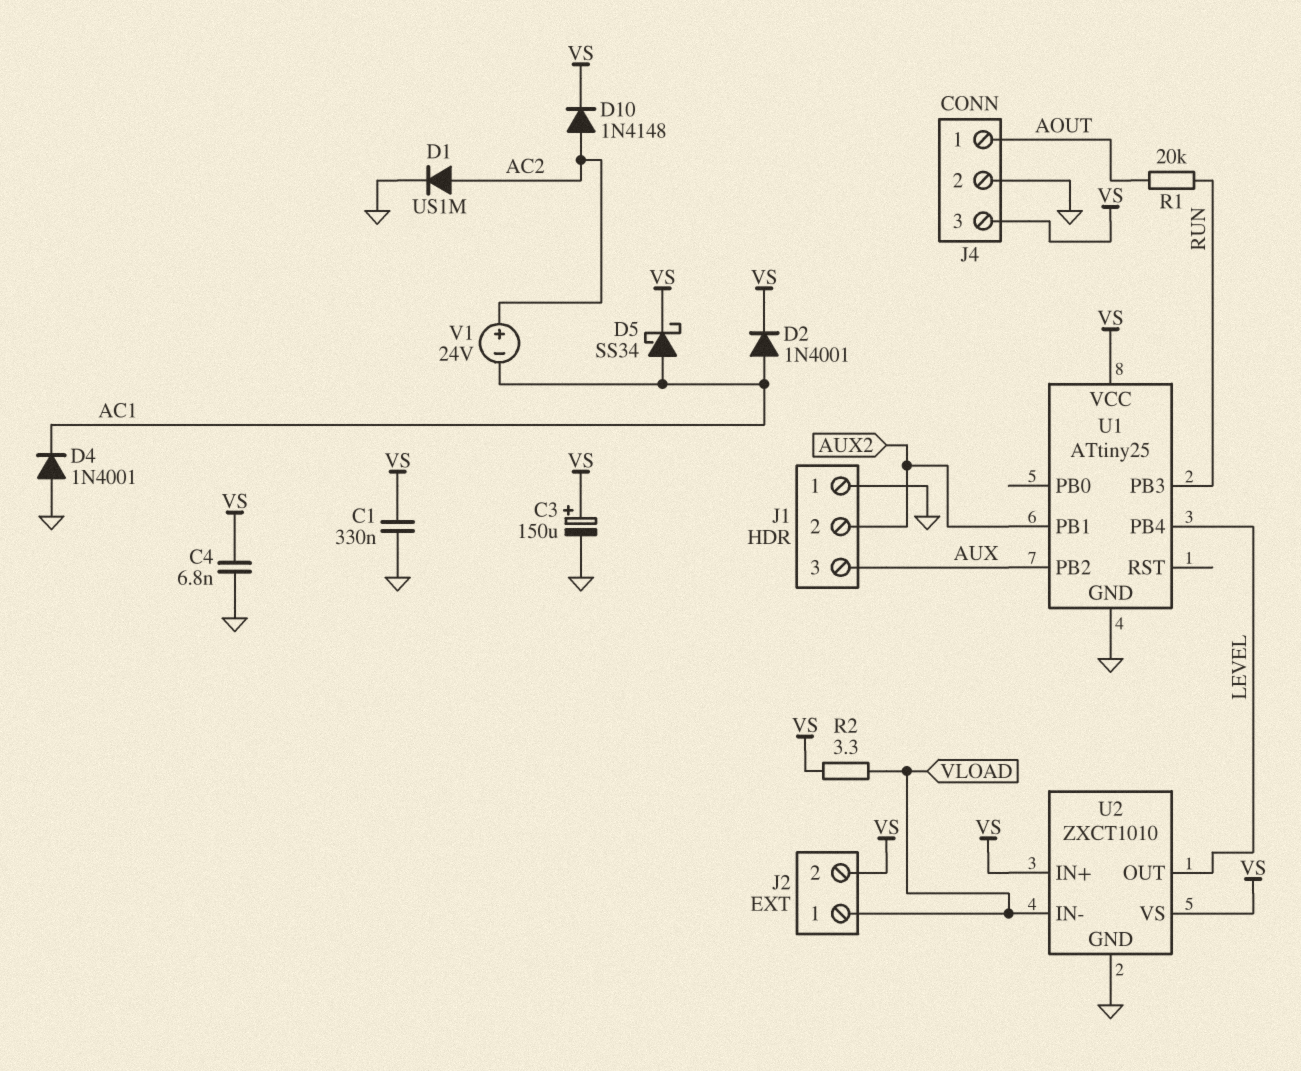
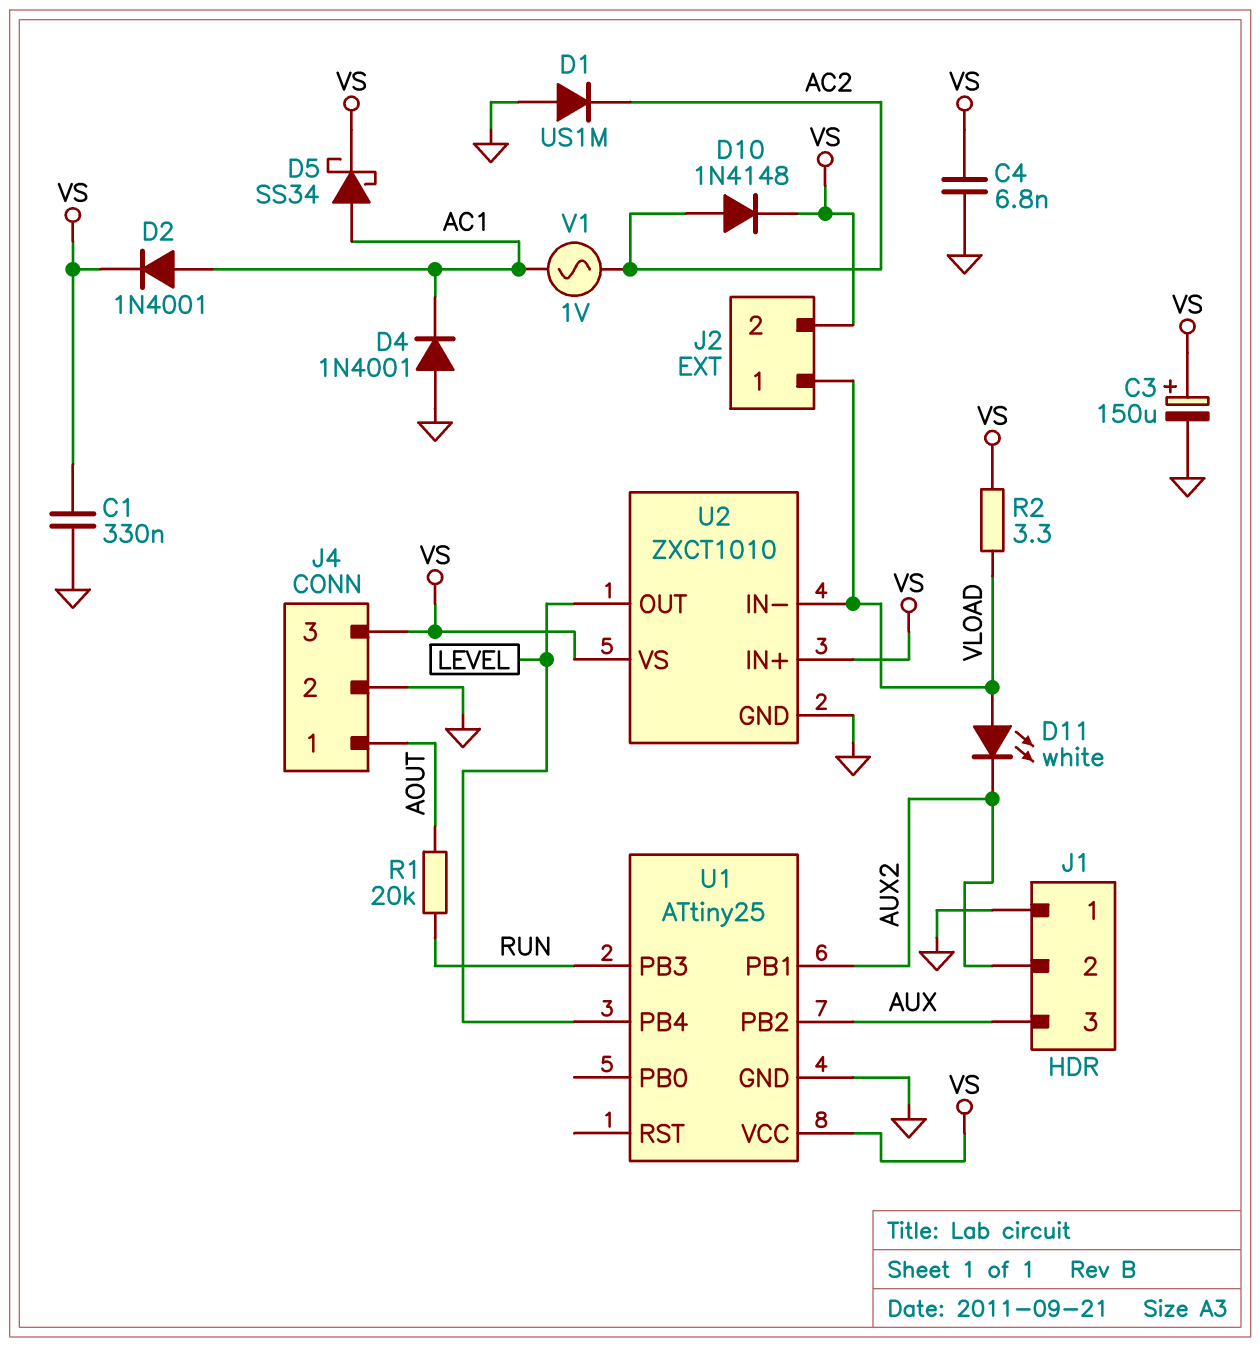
D1: diode US1M (A AC2, K GND) -> diode US1M (A GND, K AC2)
D11: none -> LED white (A VLOAD, K AUX2)
V1: 24V (plus AC2, minus AC1) -> AC 1V (AC1, AC2)

